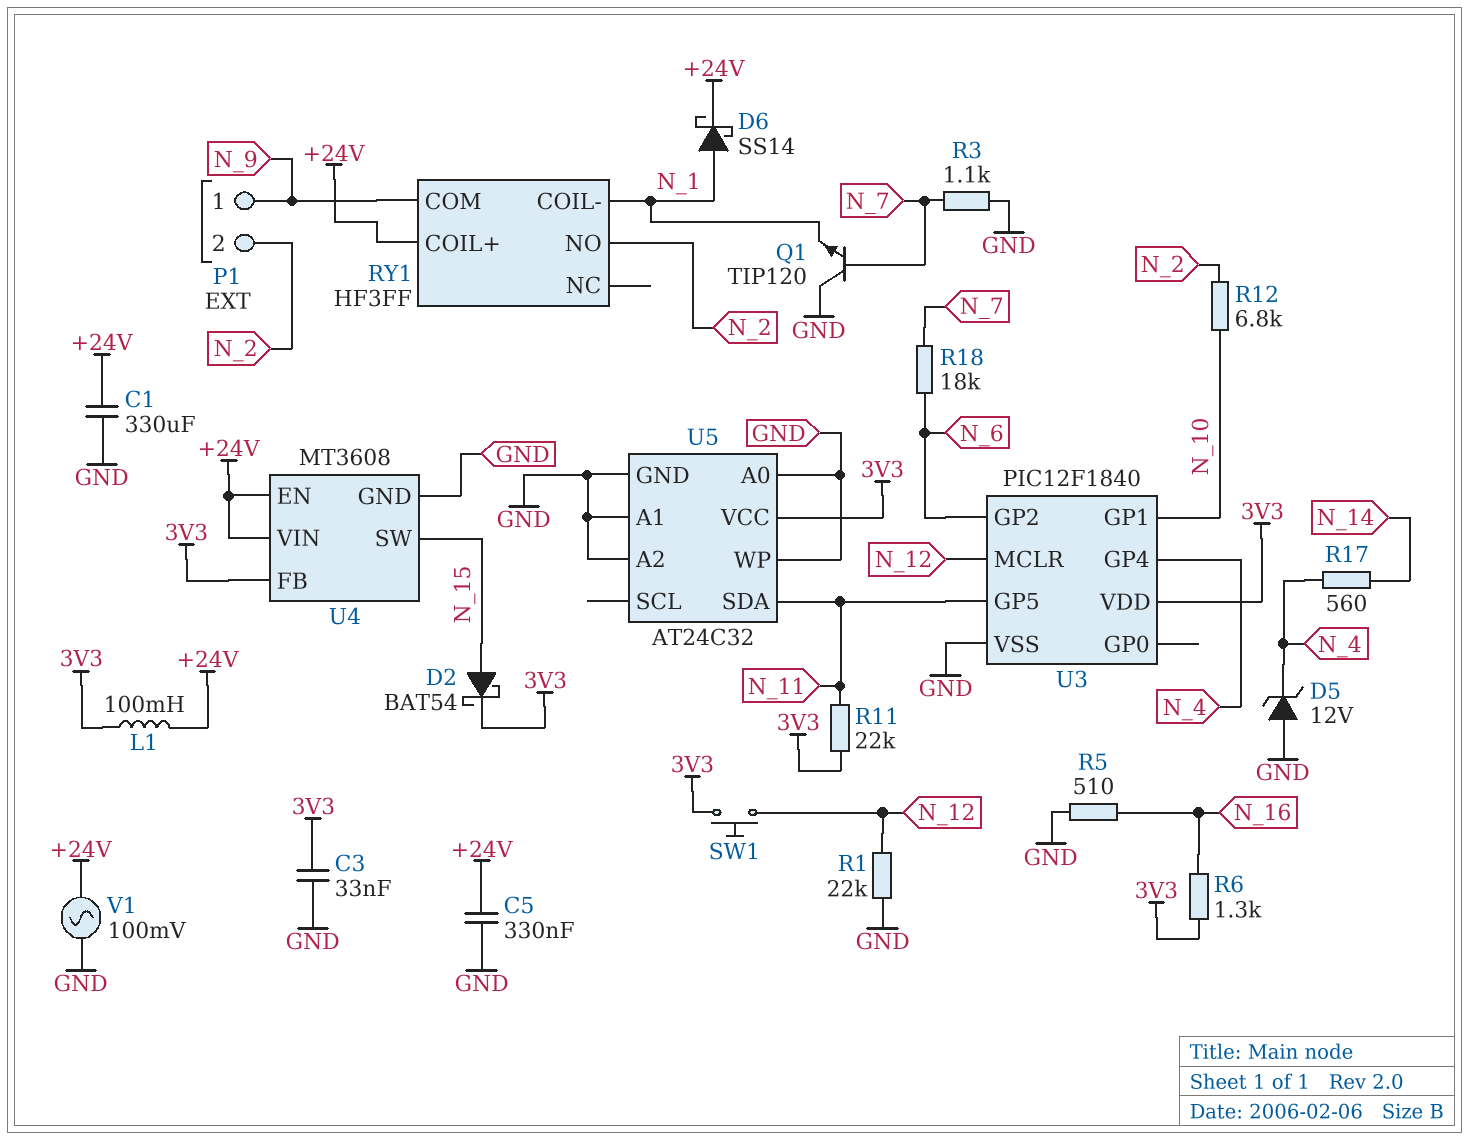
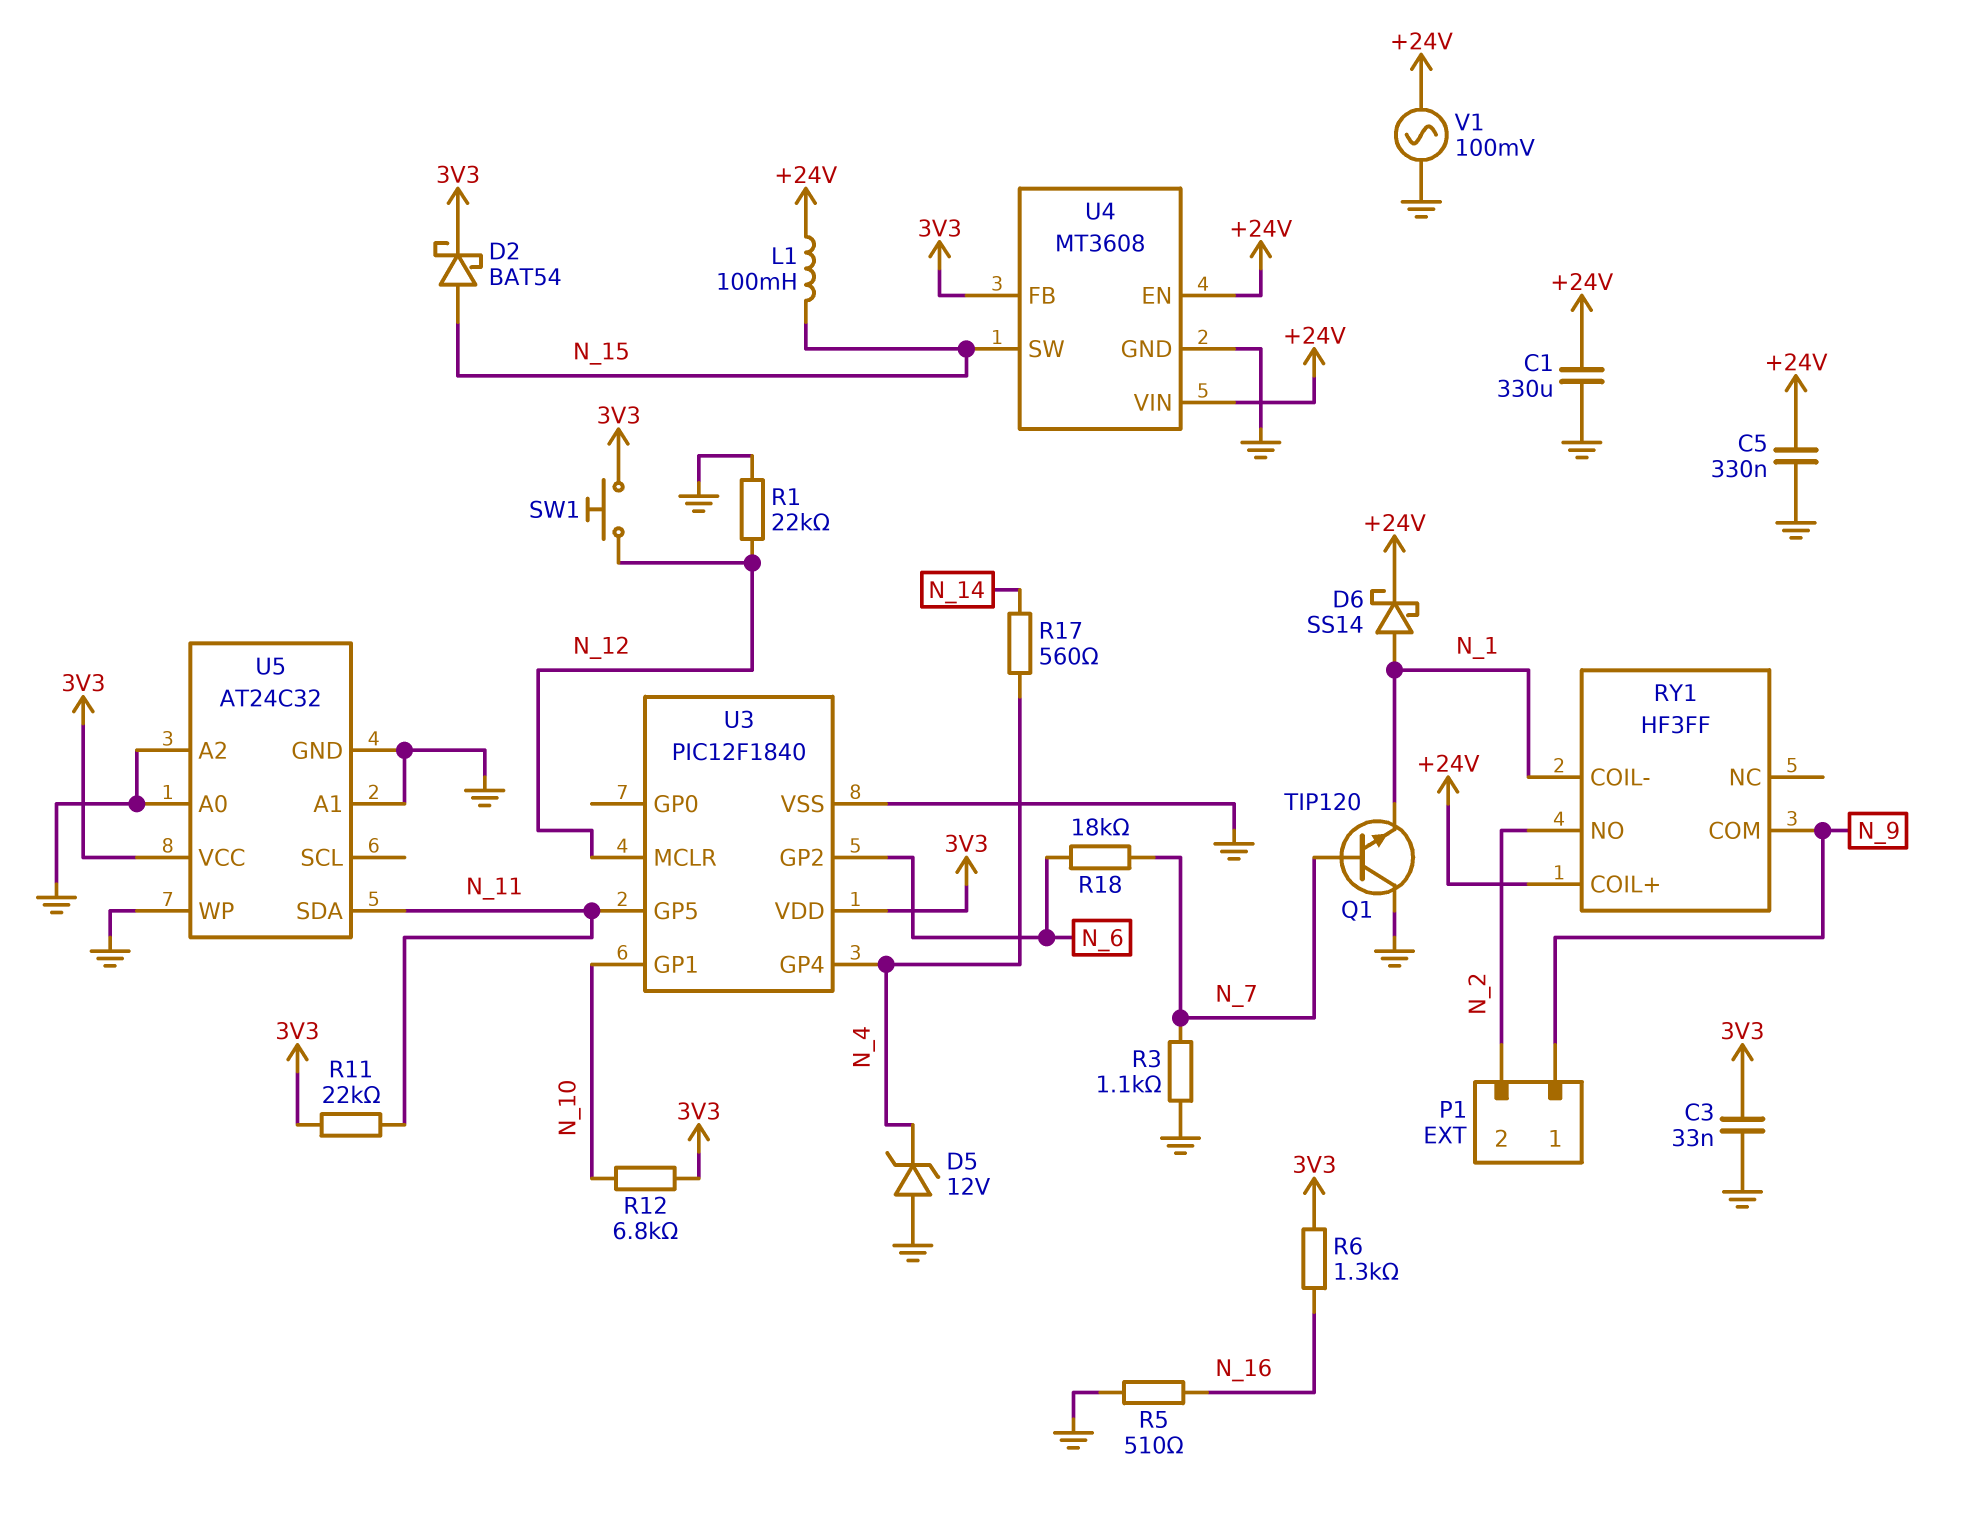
L1: 100mH (+24V, 3V3) -> 100mH (+24V, N_15)
R12: 6.8k (N_2, N_10) -> 6.8k (3V3, N_10)

